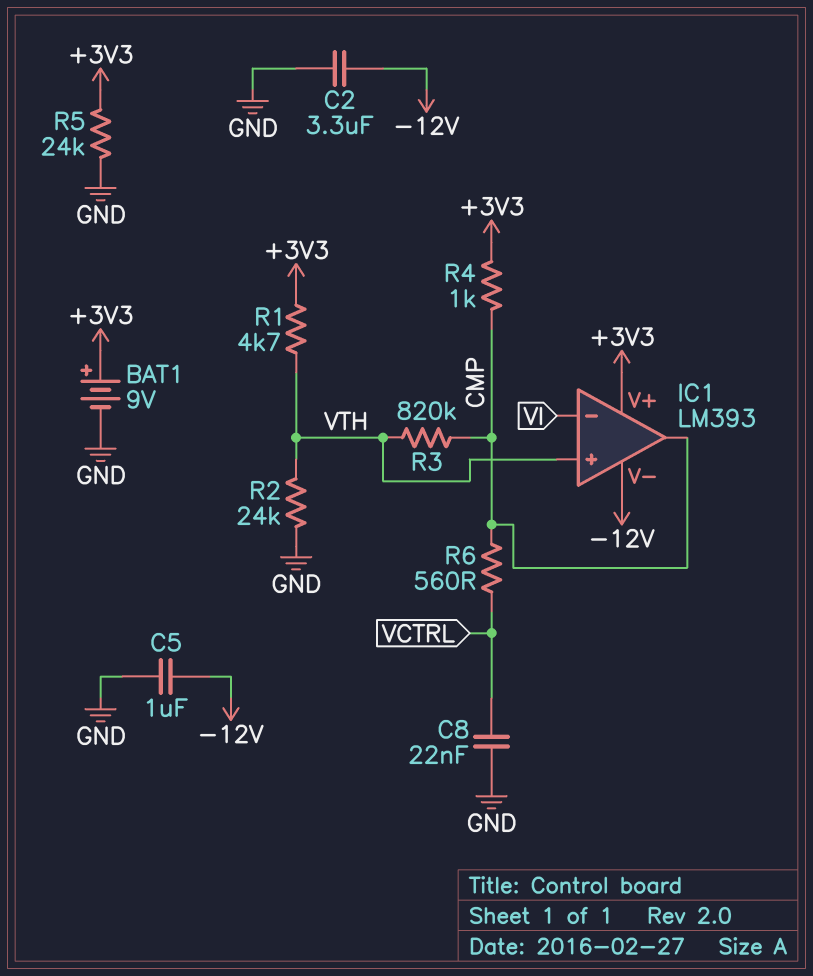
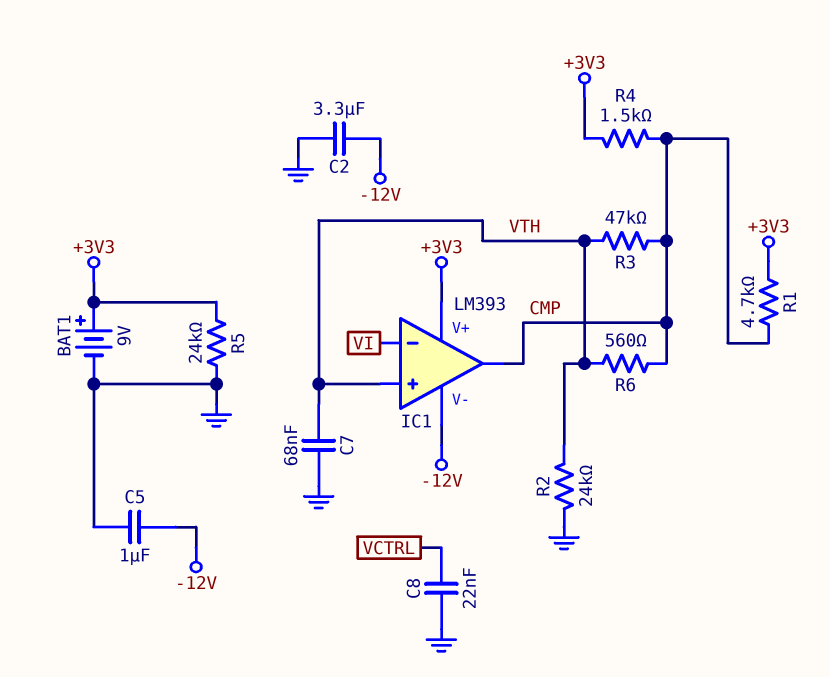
C7: none -> 68nF (GND, VTH)
R1: 4.7k (+3V3, VTH) -> 4.7k (+3V3, CMP)
R3: 820k (CMP, VTH) -> 47k (CMP, VTH)
R4: 1k (+3V3, CMP) -> 1.5k (+3V3, CMP)
R6: 560 (CMP, VCTRL) -> 560 (CMP, VTH)

